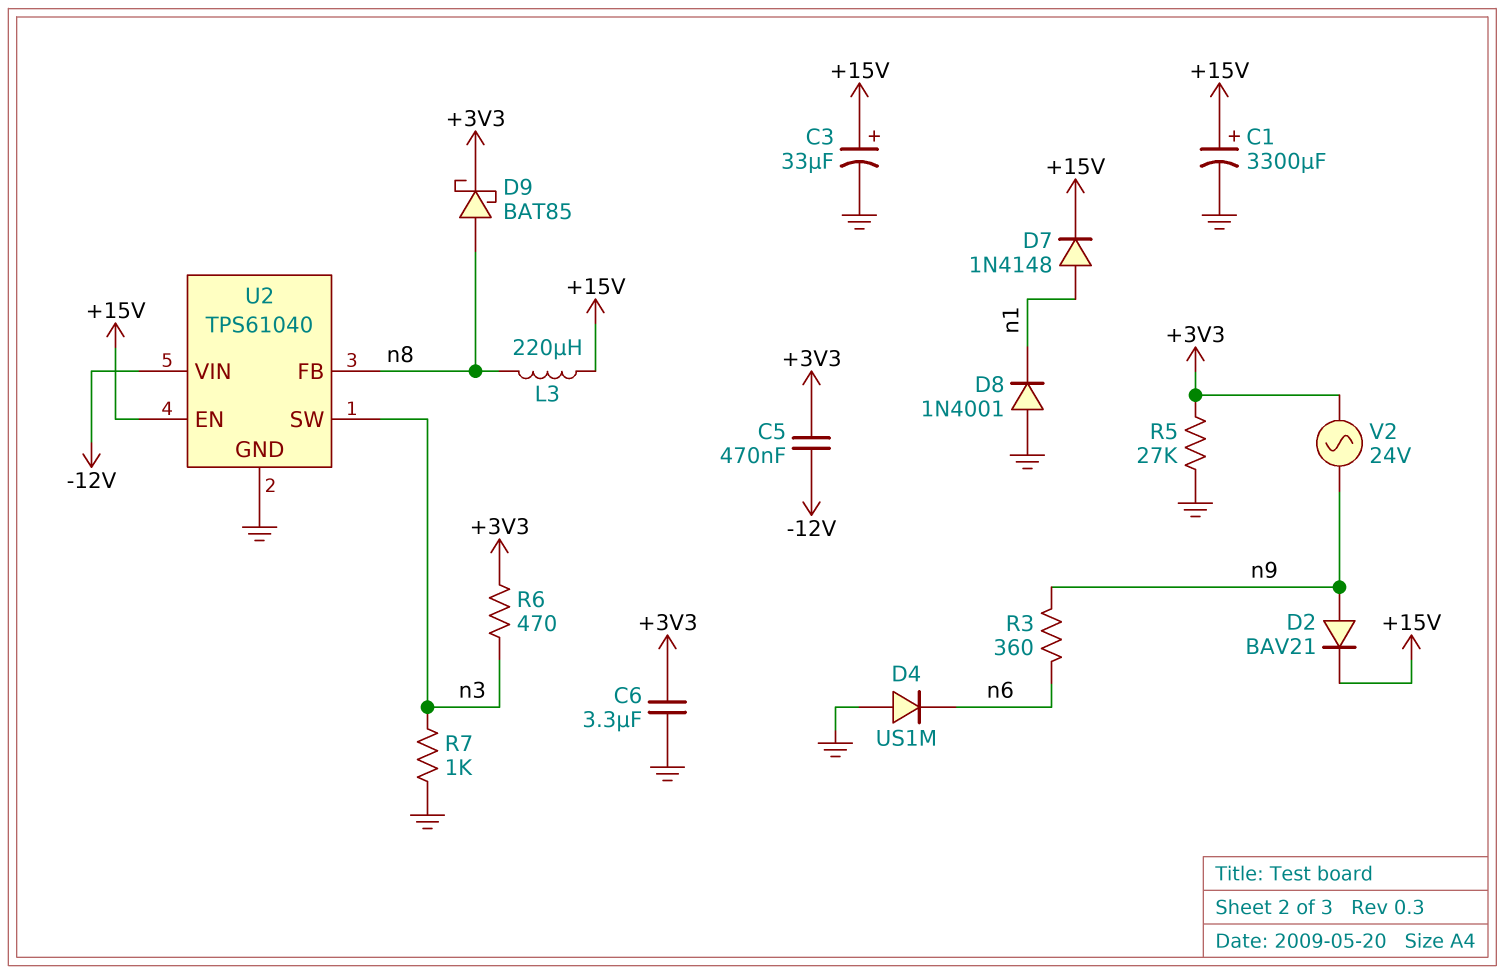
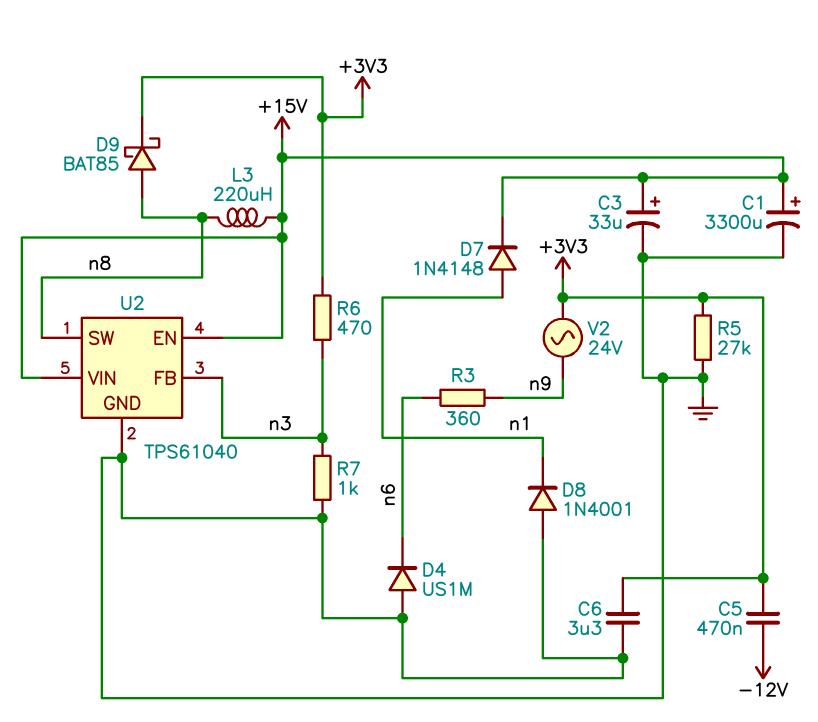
D2: diode BAV21 (A n9, K +15V) -> none
U2 pin FB: n8 -> n3
U2 pin SW: n3 -> n8
U2 pin VIN: -12V -> +15V

